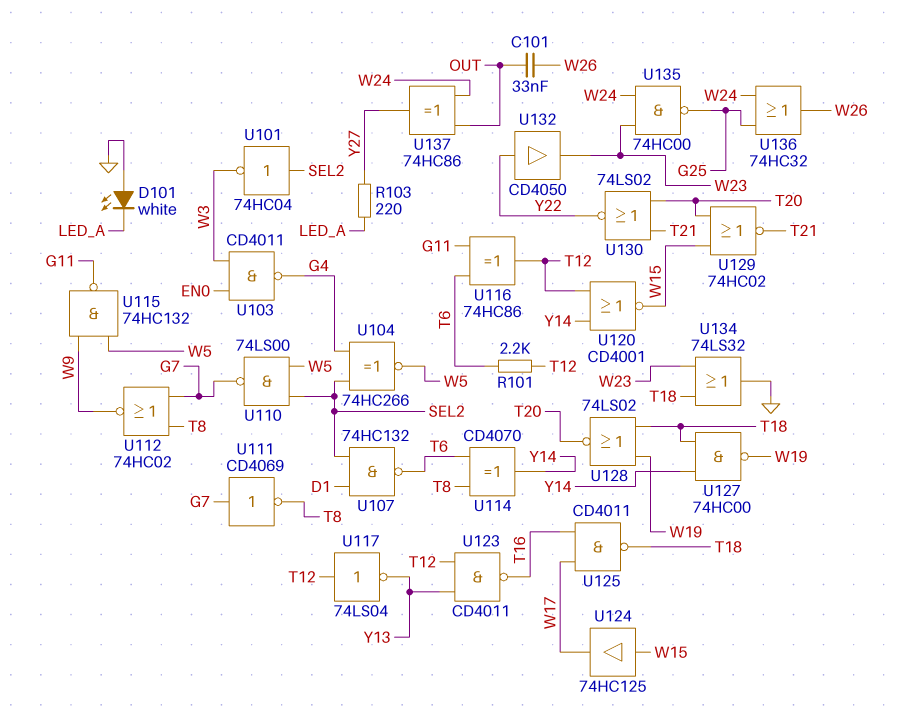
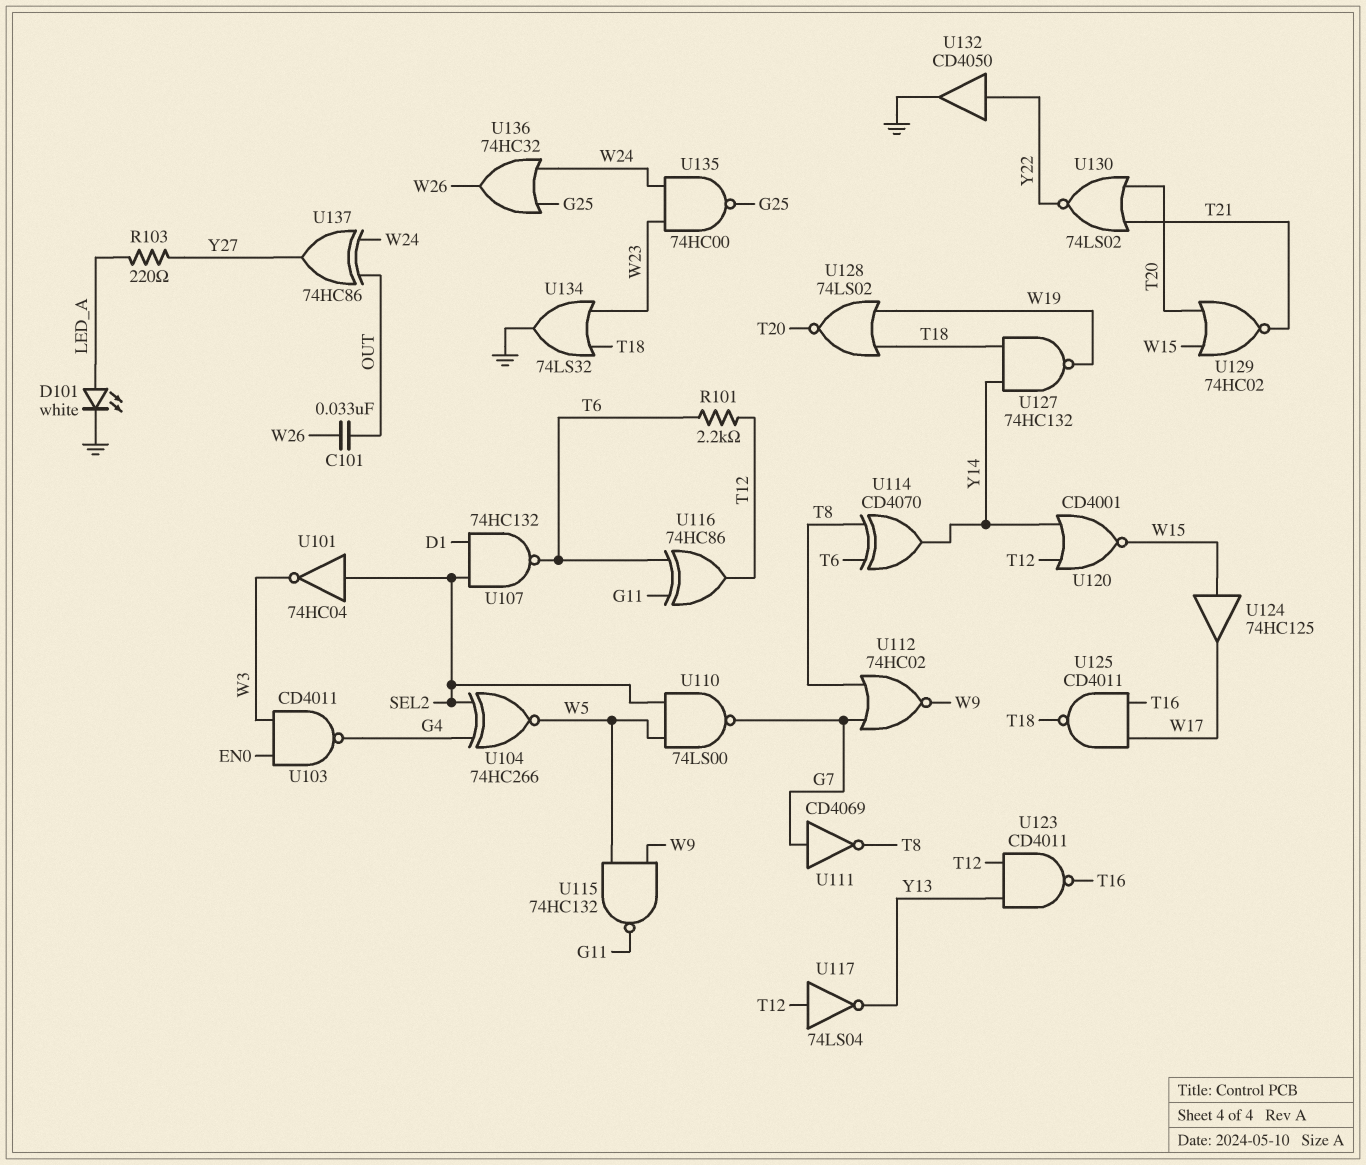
D101: LED white (A GND, K LED_A) -> LED white (A LED_A, K GND)
U127: NAND 74HC00 (in T18, in Y14, out W19) -> NAND 74HC132 (in T18, in Y14, out W19)
U132: buffer CD4050 (in Y22, out W23) -> buffer CD4050 (in Y22, out GND)

